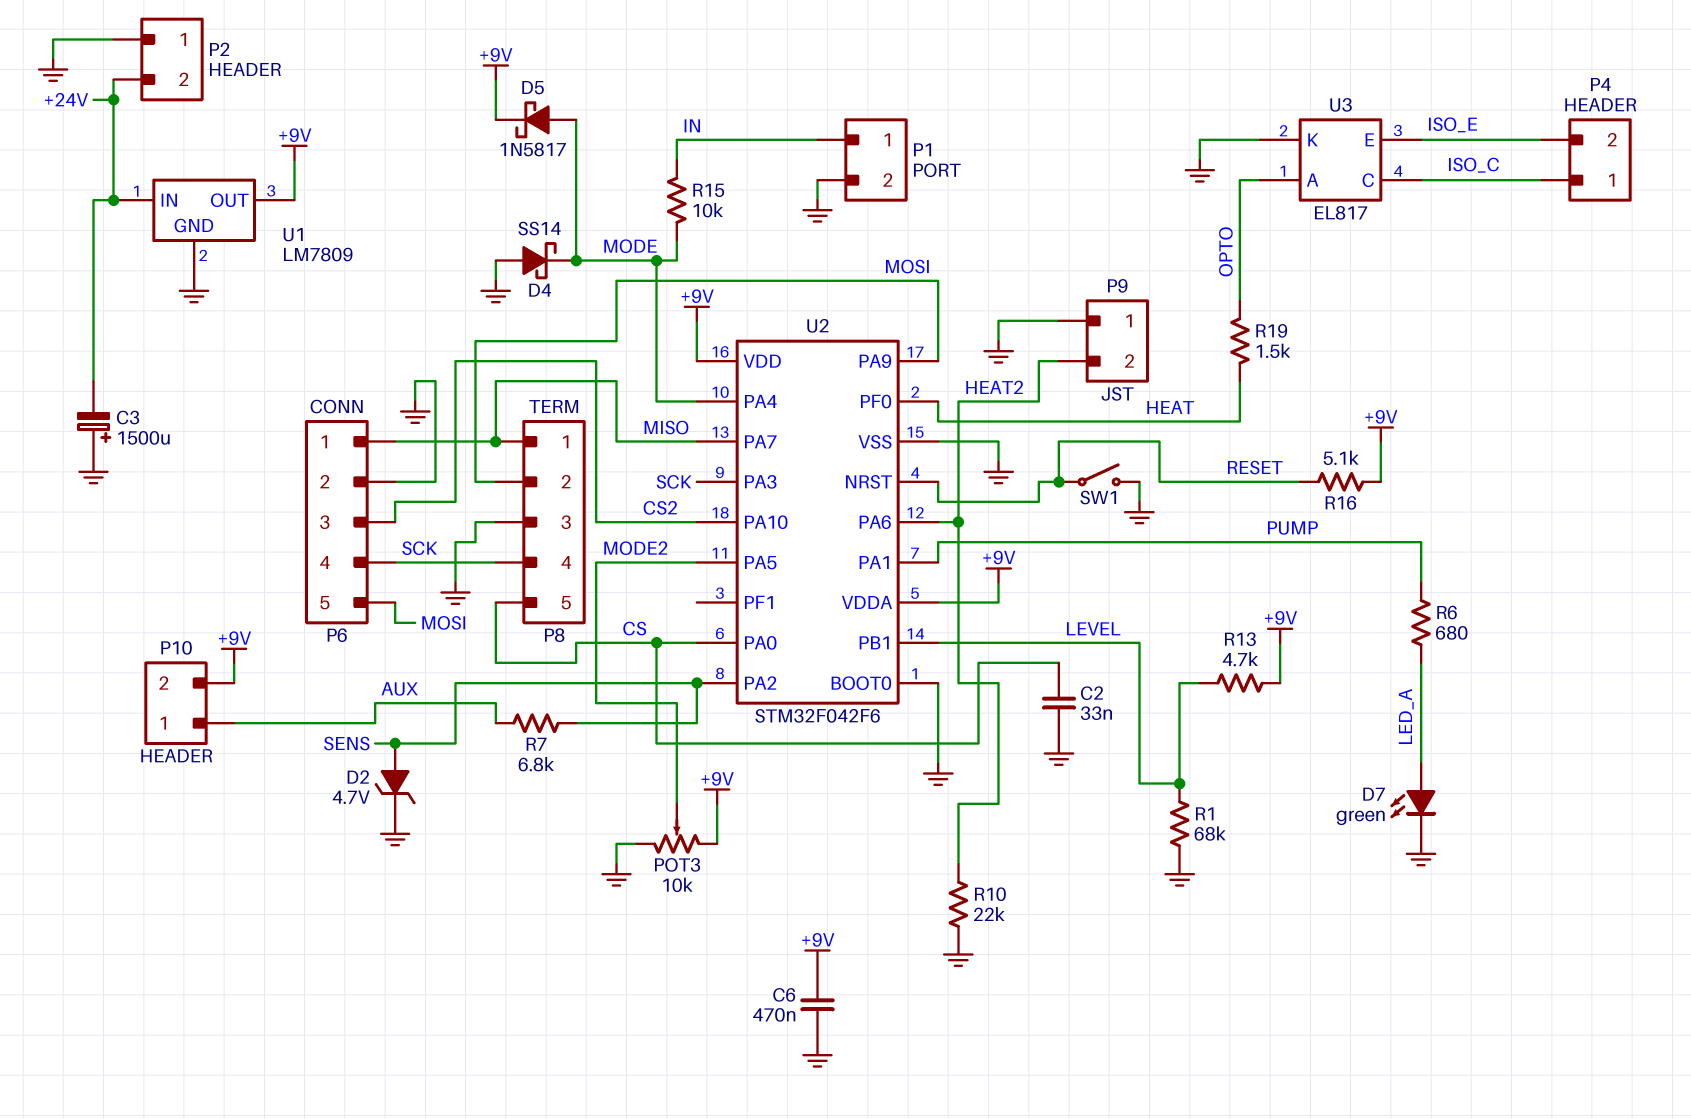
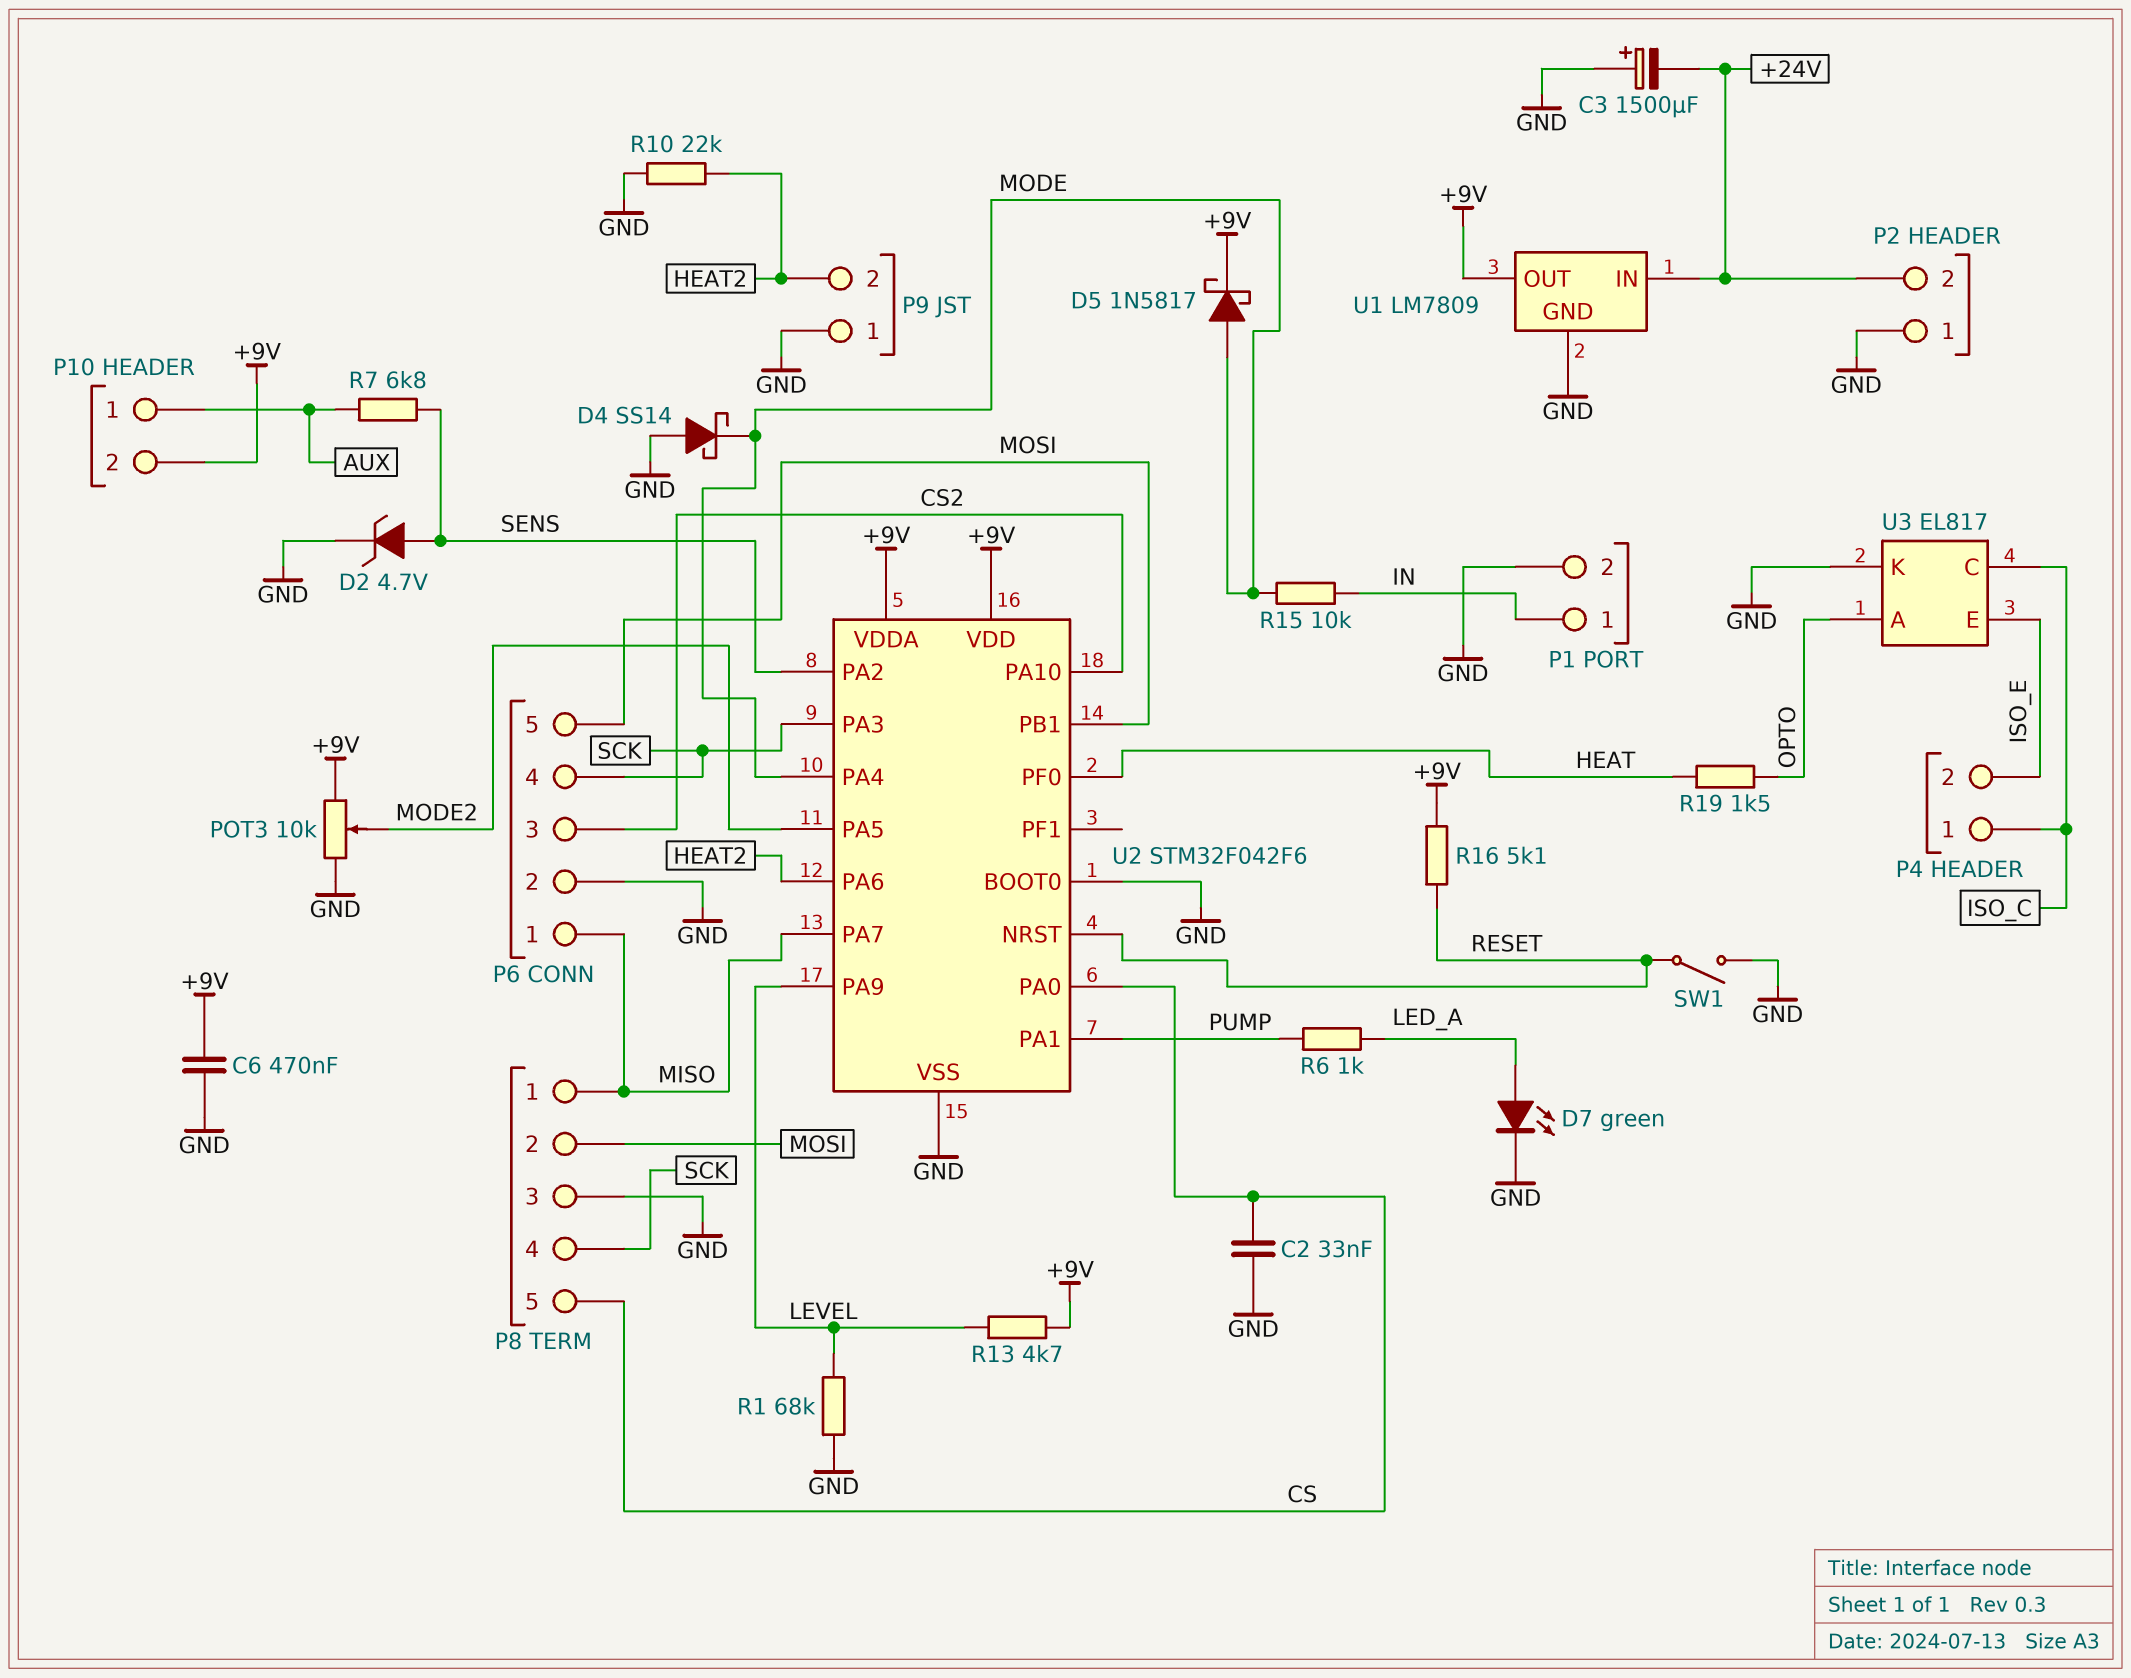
R6: 680 (LED_A, PUMP) -> 1k (LED_A, PUMP)
U2 pin PA9: MOSI -> LEVEL
U2 pin PB1: LEVEL -> MOSI

